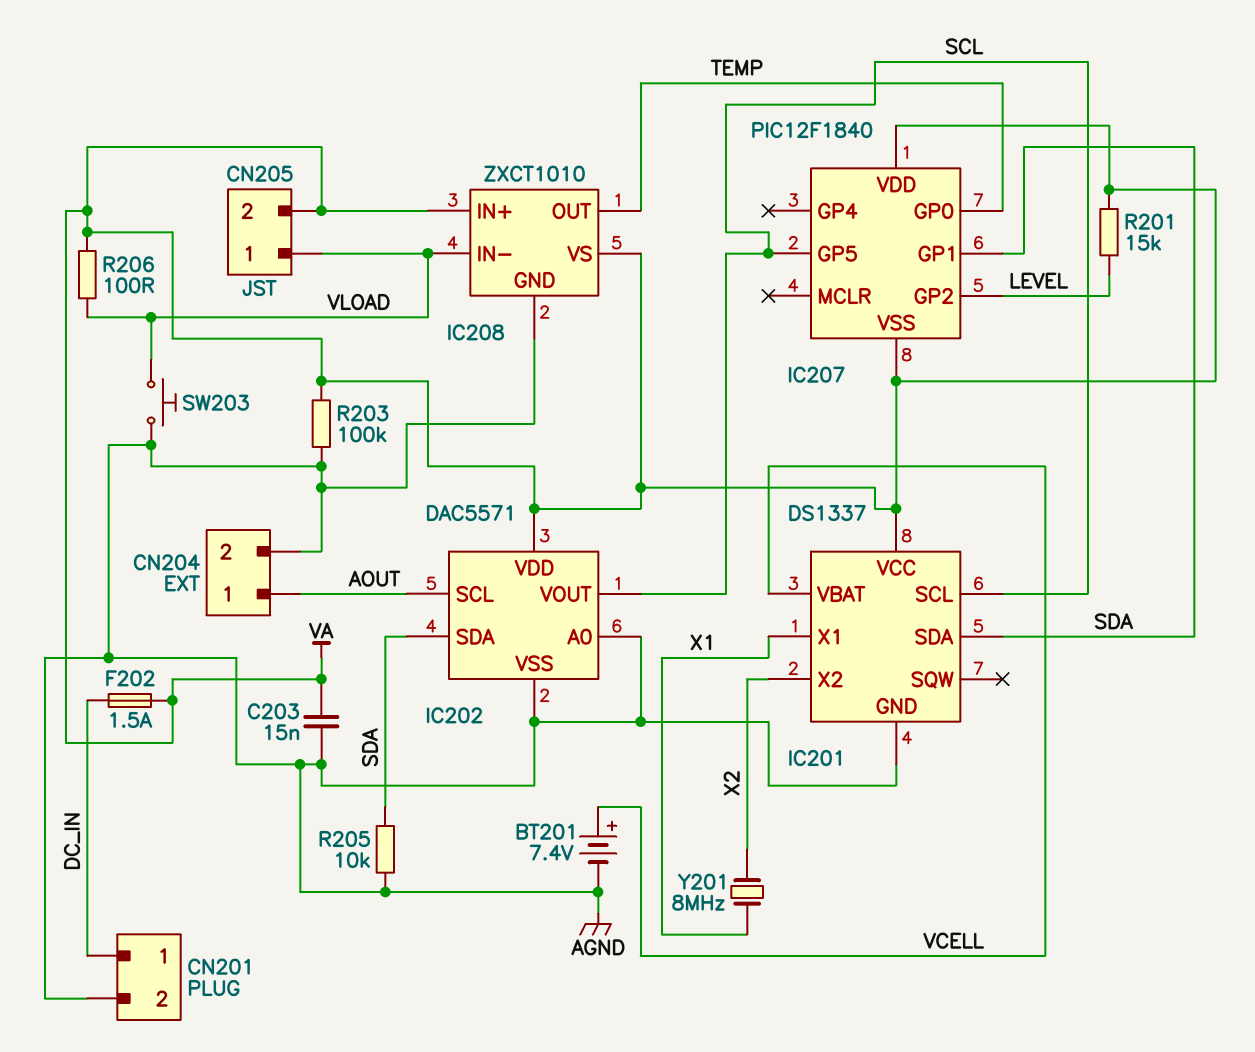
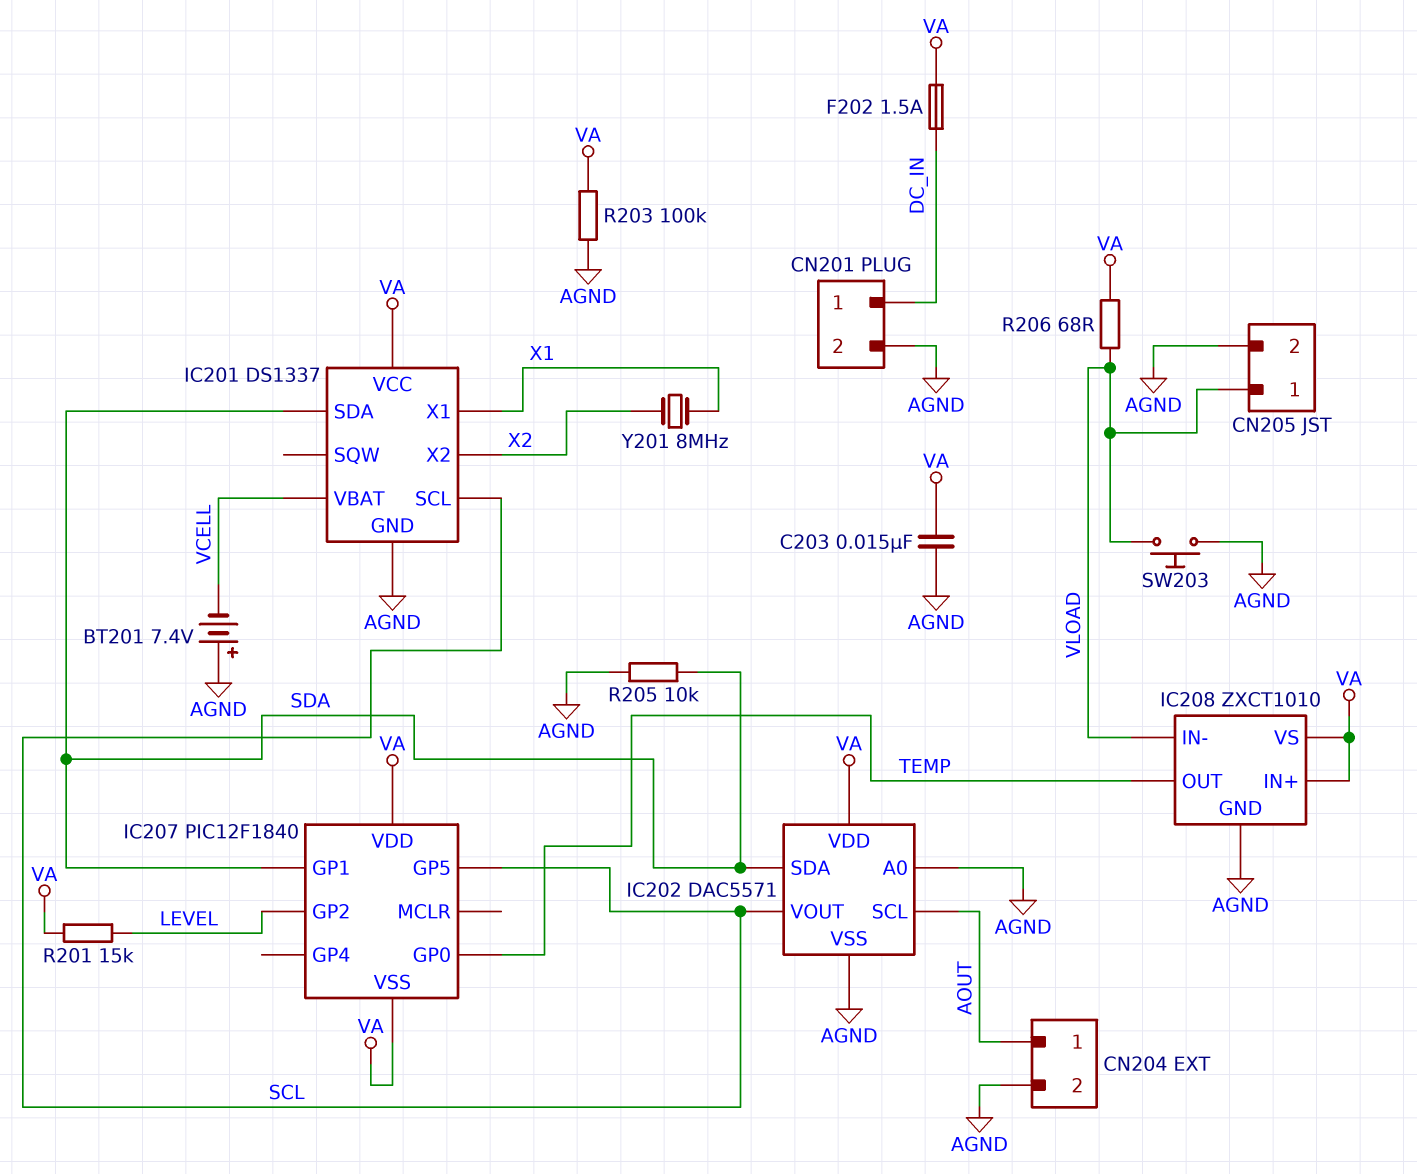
BT201: 7.4V (plus VCELL, minus AGND) -> 7.4V (plus AGND, minus VCELL)
CN205 pin 2: VA -> AGND
R206: 100 (VA, VLOAD) -> 68 (VA, VLOAD)

